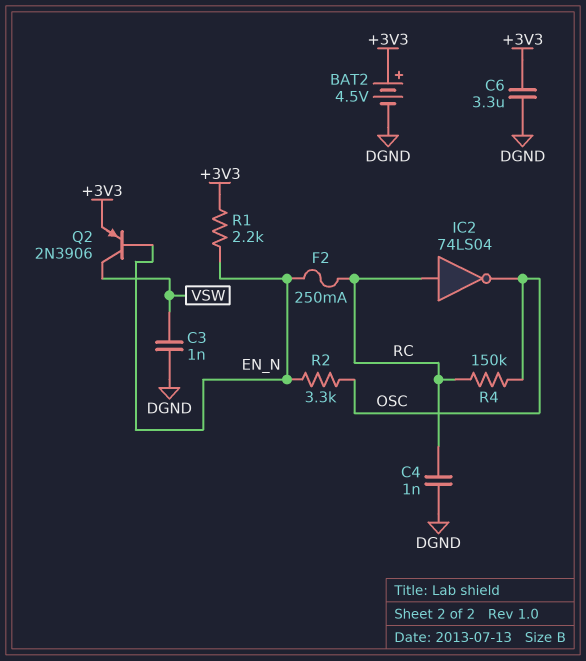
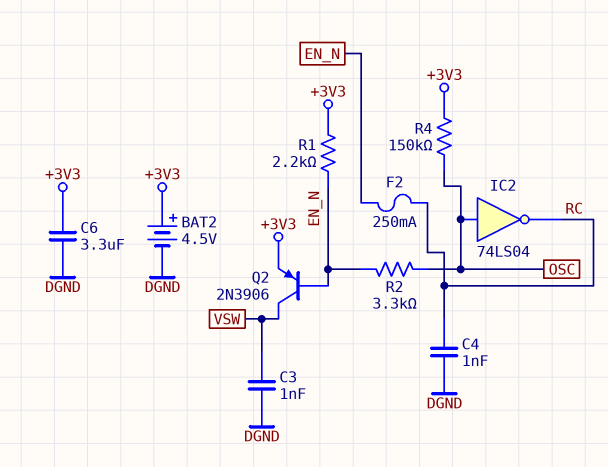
IC2: NOT 74LS04 (in RC, out OSC) -> NOT 74LS04 (in OSC, out RC)
R4: 150k (OSC, RC) -> 150k (+3V3, OSC)

